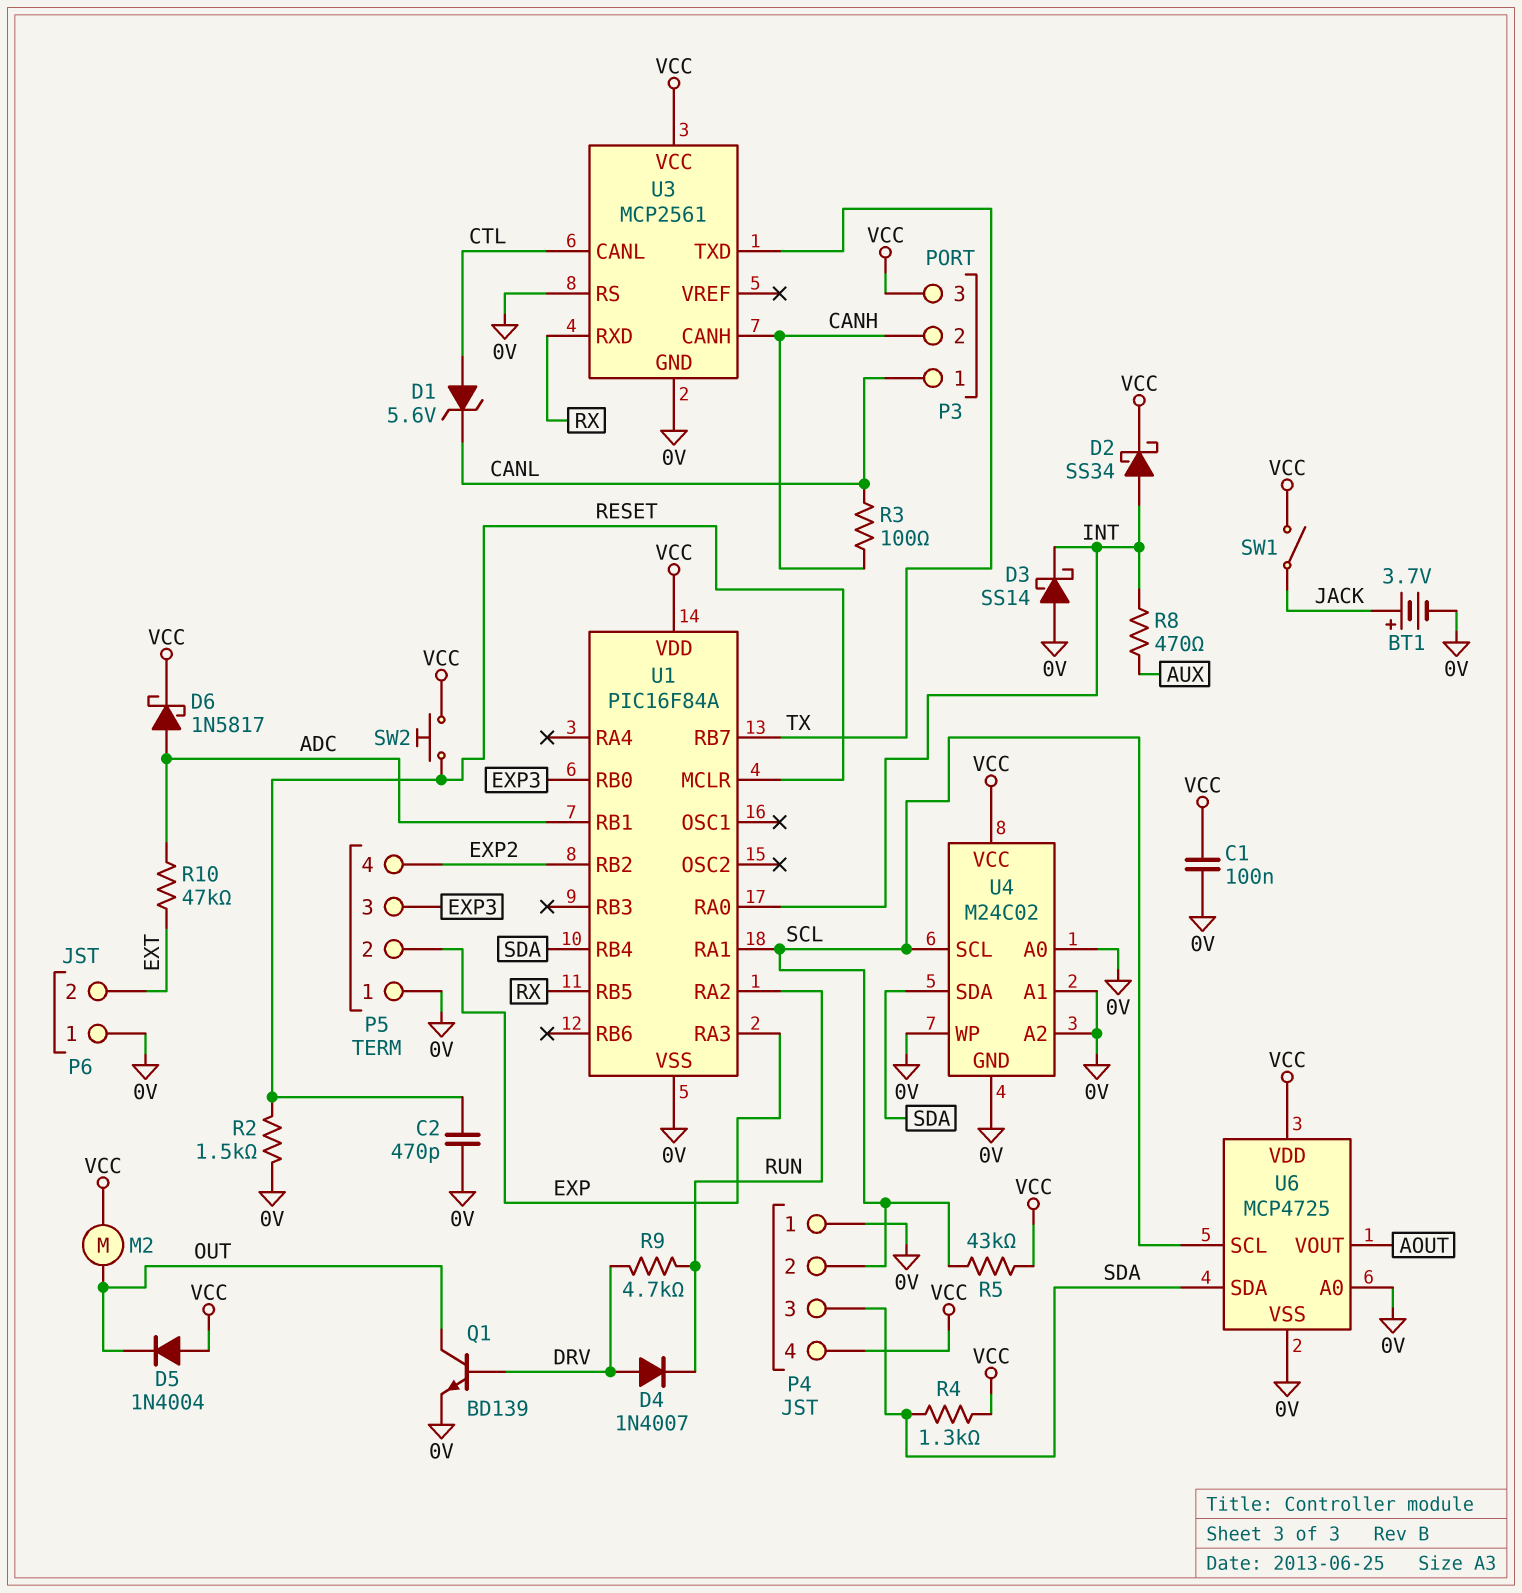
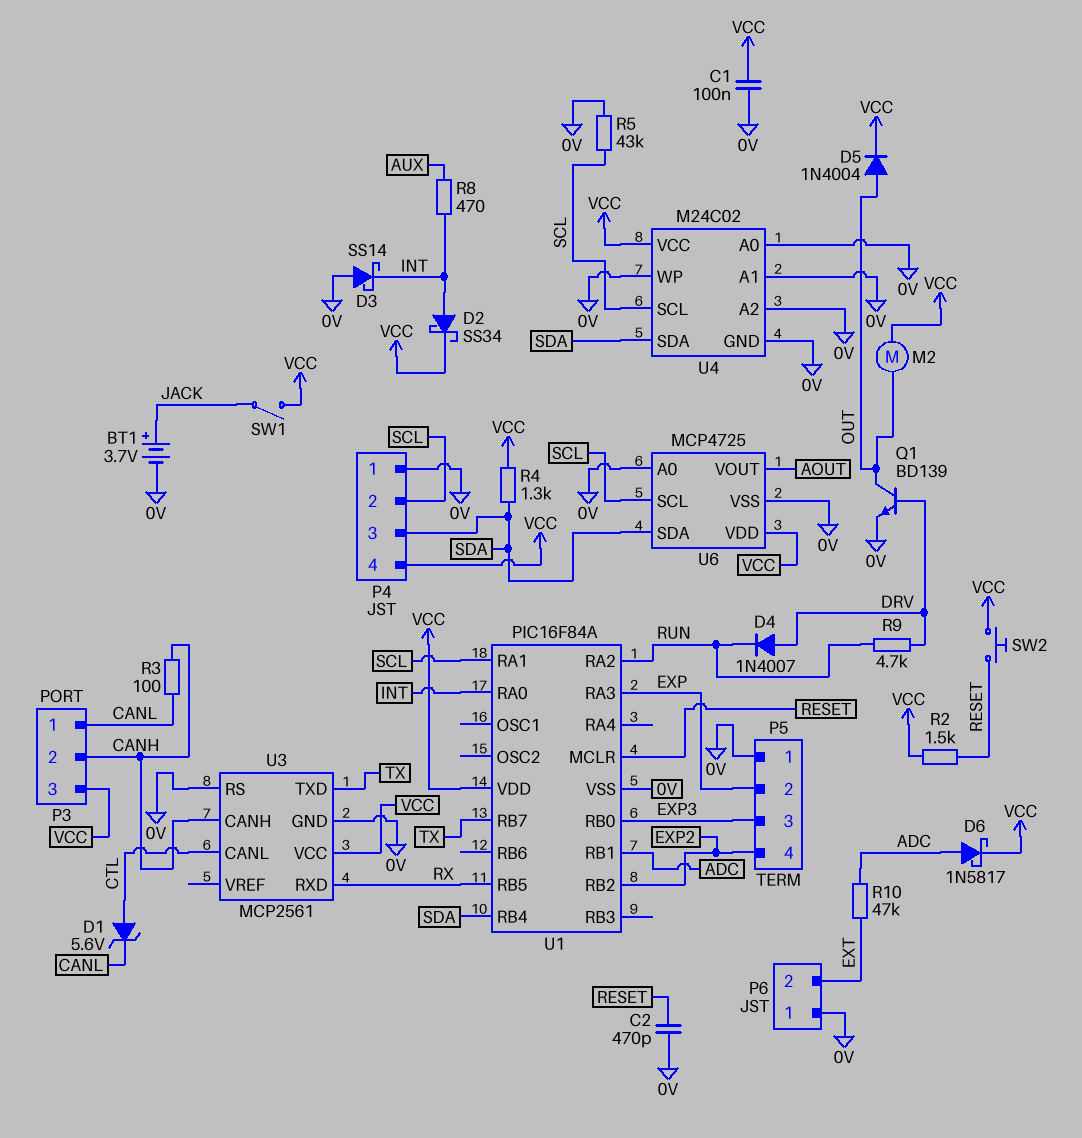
D5: diode 1N4004 (A VCC, K OUT) -> diode 1N4004 (A OUT, K VCC)
R2: 1.5k (0V, RESET) -> 1.5k (RESET, VCC)
R5: 43k (SCL, VCC) -> 43k (0V, SCL)

